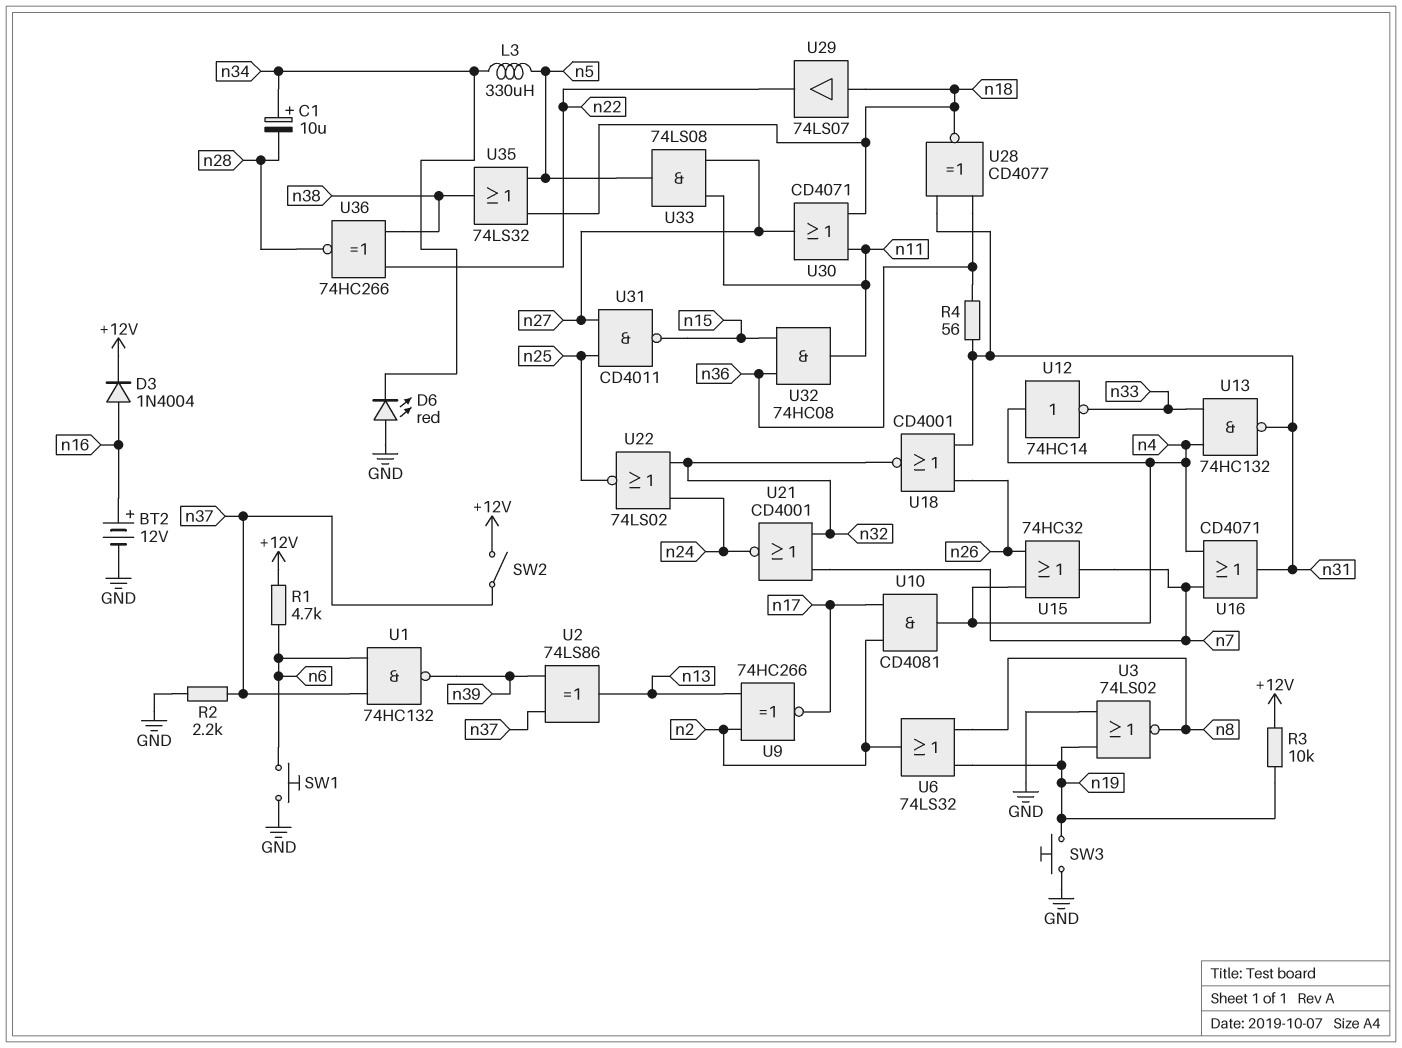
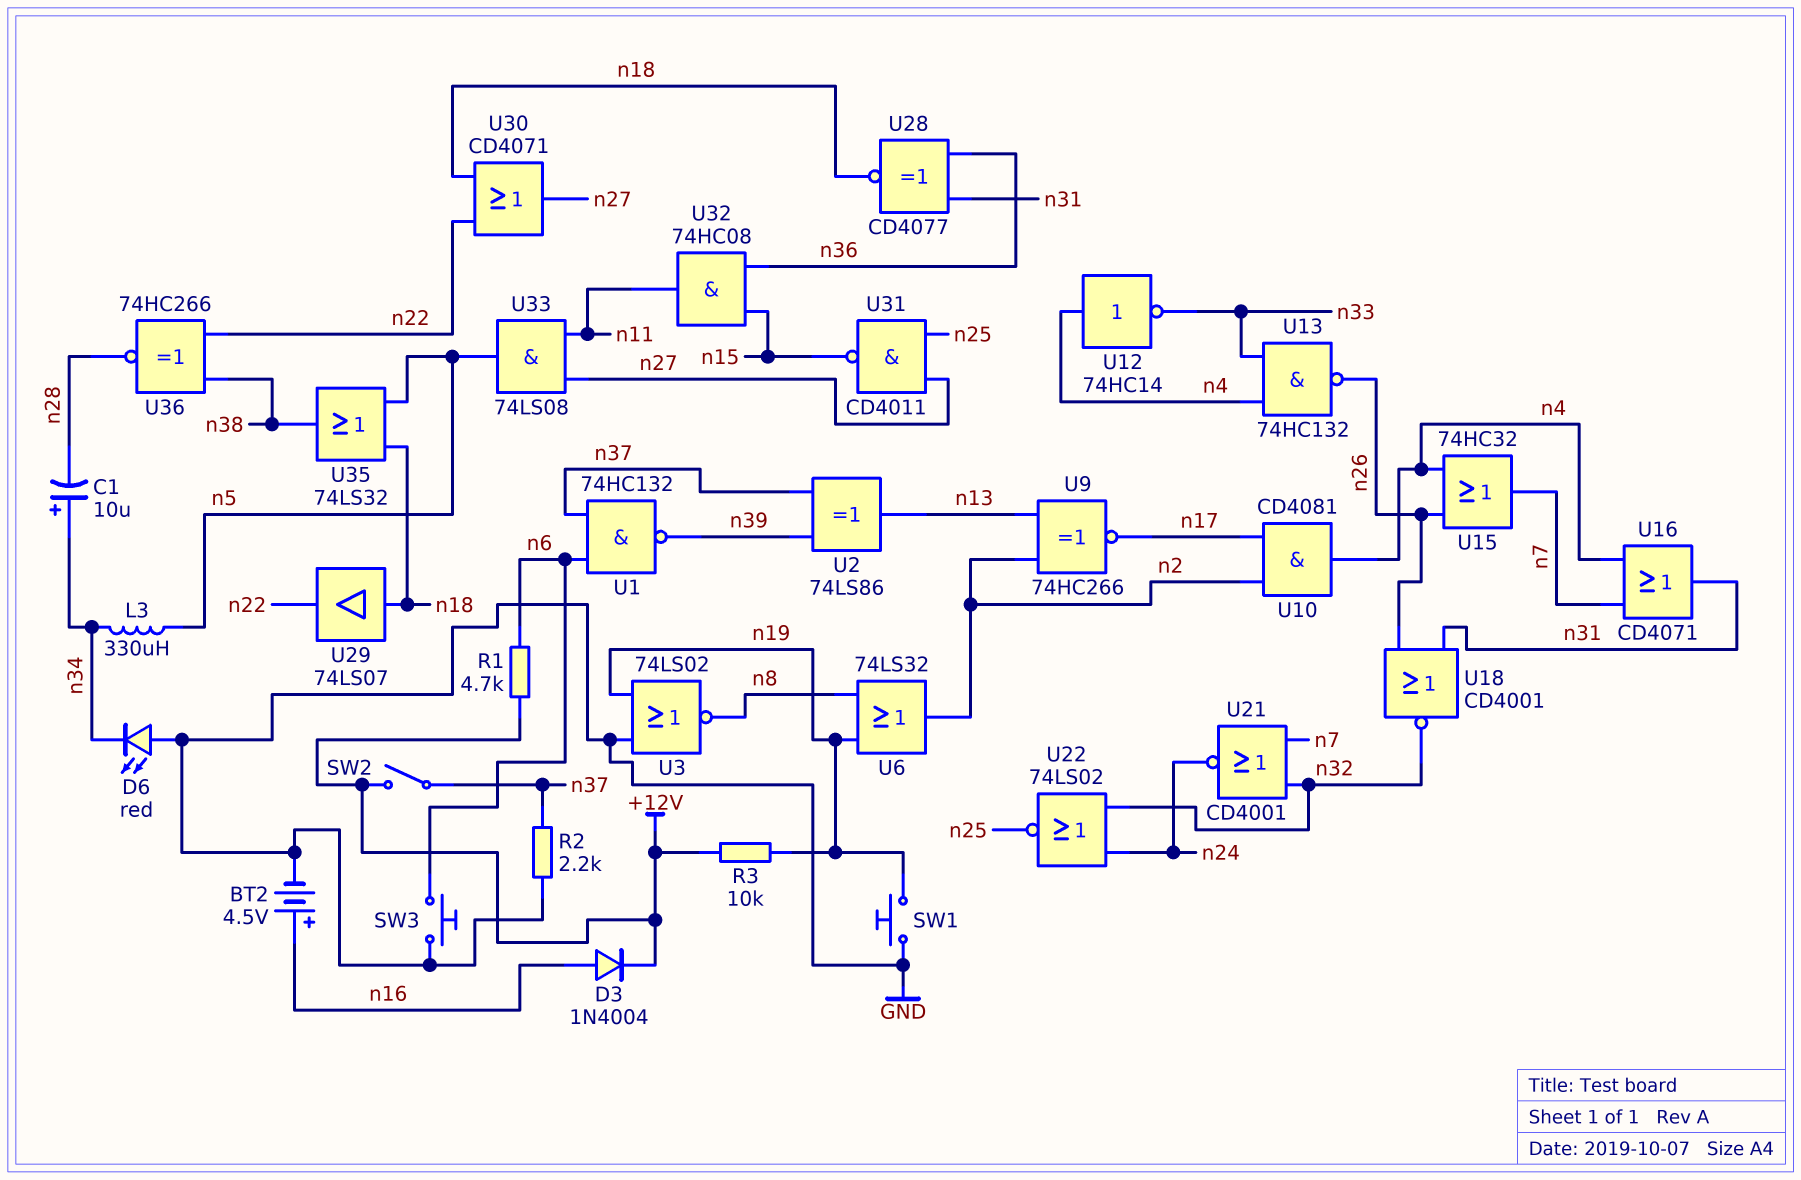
BT2: 12V (plus n16, minus GND) -> 4.5V (plus n16, minus GND)
R4: 56 (n31, n36) -> none
SW1: button (GND, n6) -> button (GND, n19)
SW3: button (GND, n19) -> button (GND, n6)
U13: NAND 74HC132 (in n4, in n33, out n31) -> NAND 74HC132 (in n4, in n33, out n26)
U30: OR CD4071 (in n11, in n18, out n27) -> OR CD4071 (in n18, in n22, out n27)

